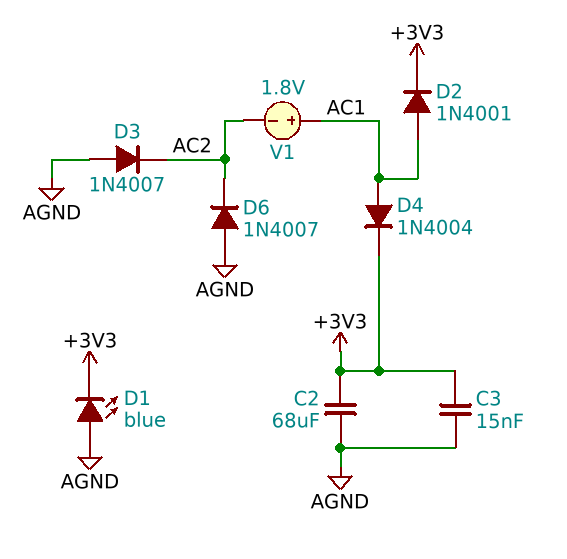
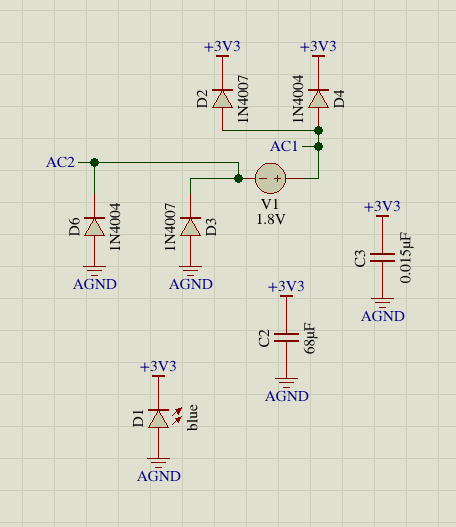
D2: diode 1N4001 (A AC1, K +3V3) -> diode 1N4007 (A AC1, K +3V3)
D6: diode 1N4007 (A AGND, K AC2) -> diode 1N4004 (A AGND, K AC2)

